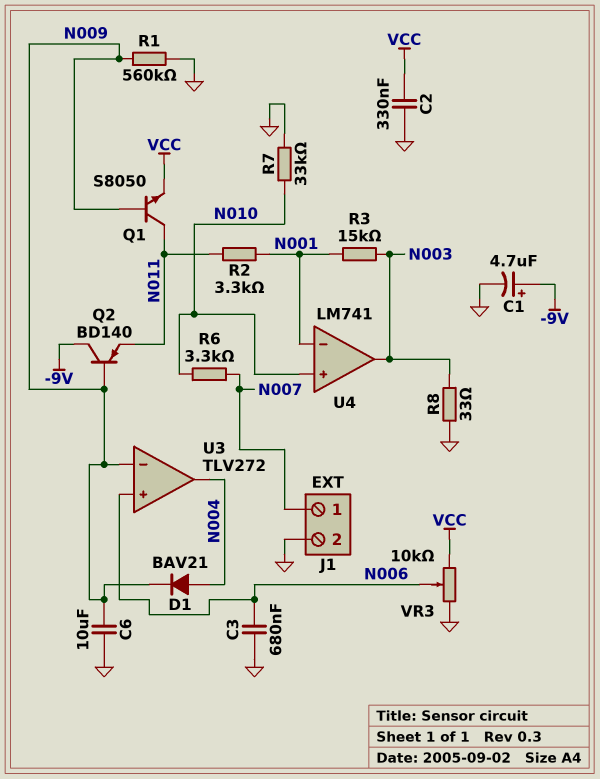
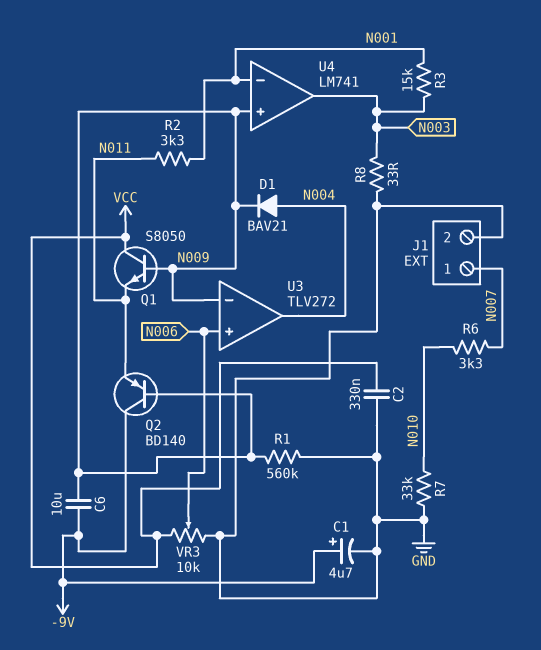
C3: 680nF (GND, N006) -> none
C6: 10uF (GND, N009) -> 10uF (-9V, N009)
Q1: NPN S8050 (B N009, C N011, E VCC) -> NPN S8050 (B N009, C VCC, E N011)
U4 pin in+: N010 -> N009

